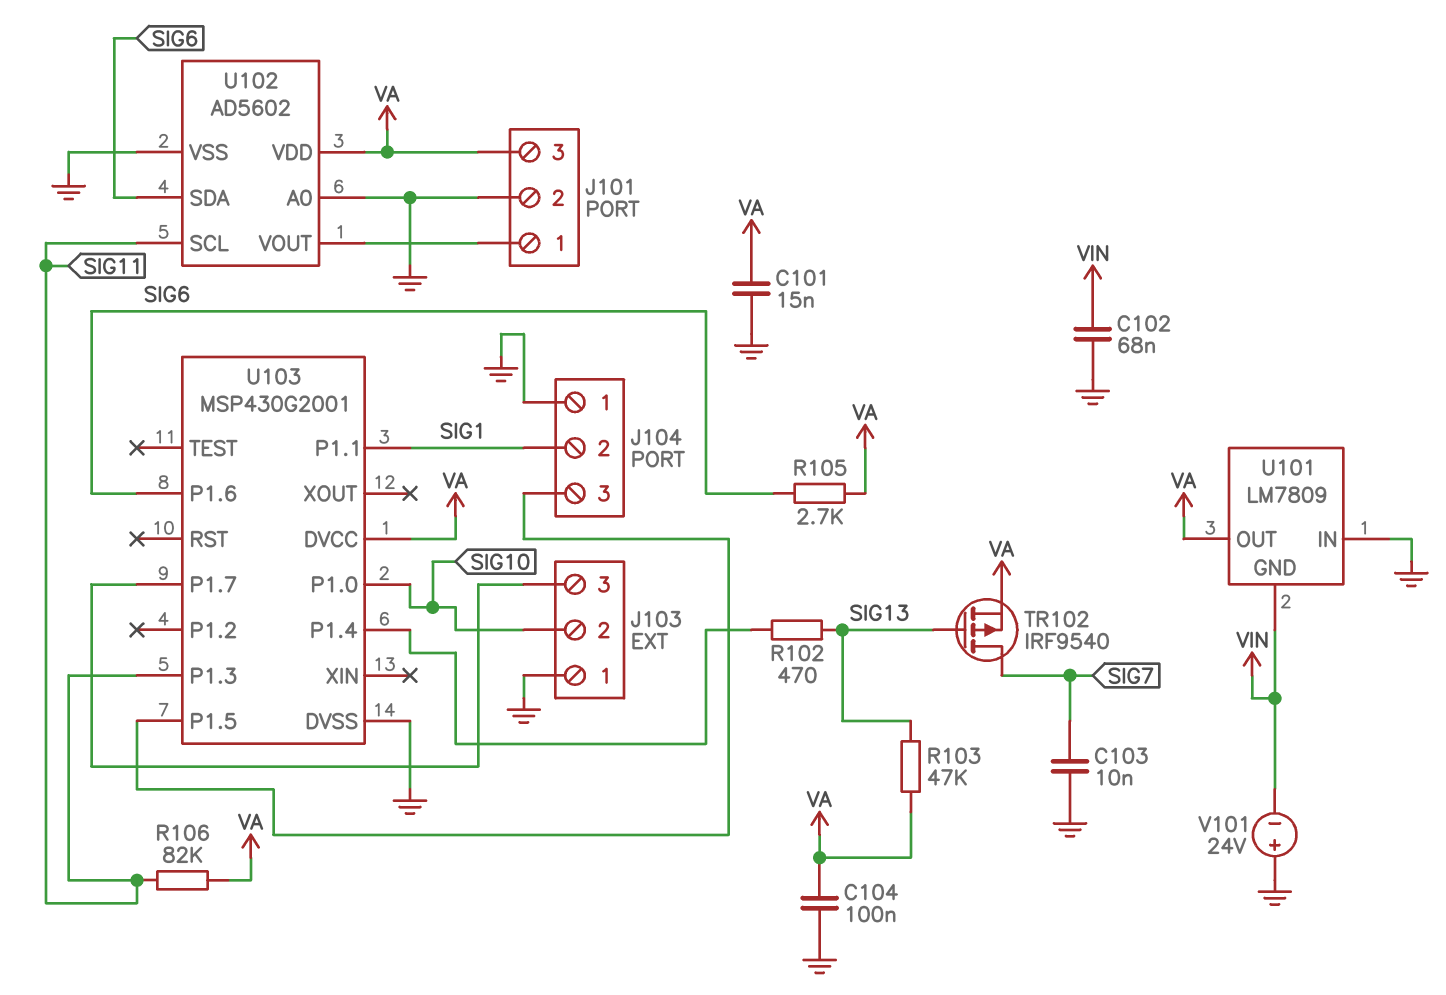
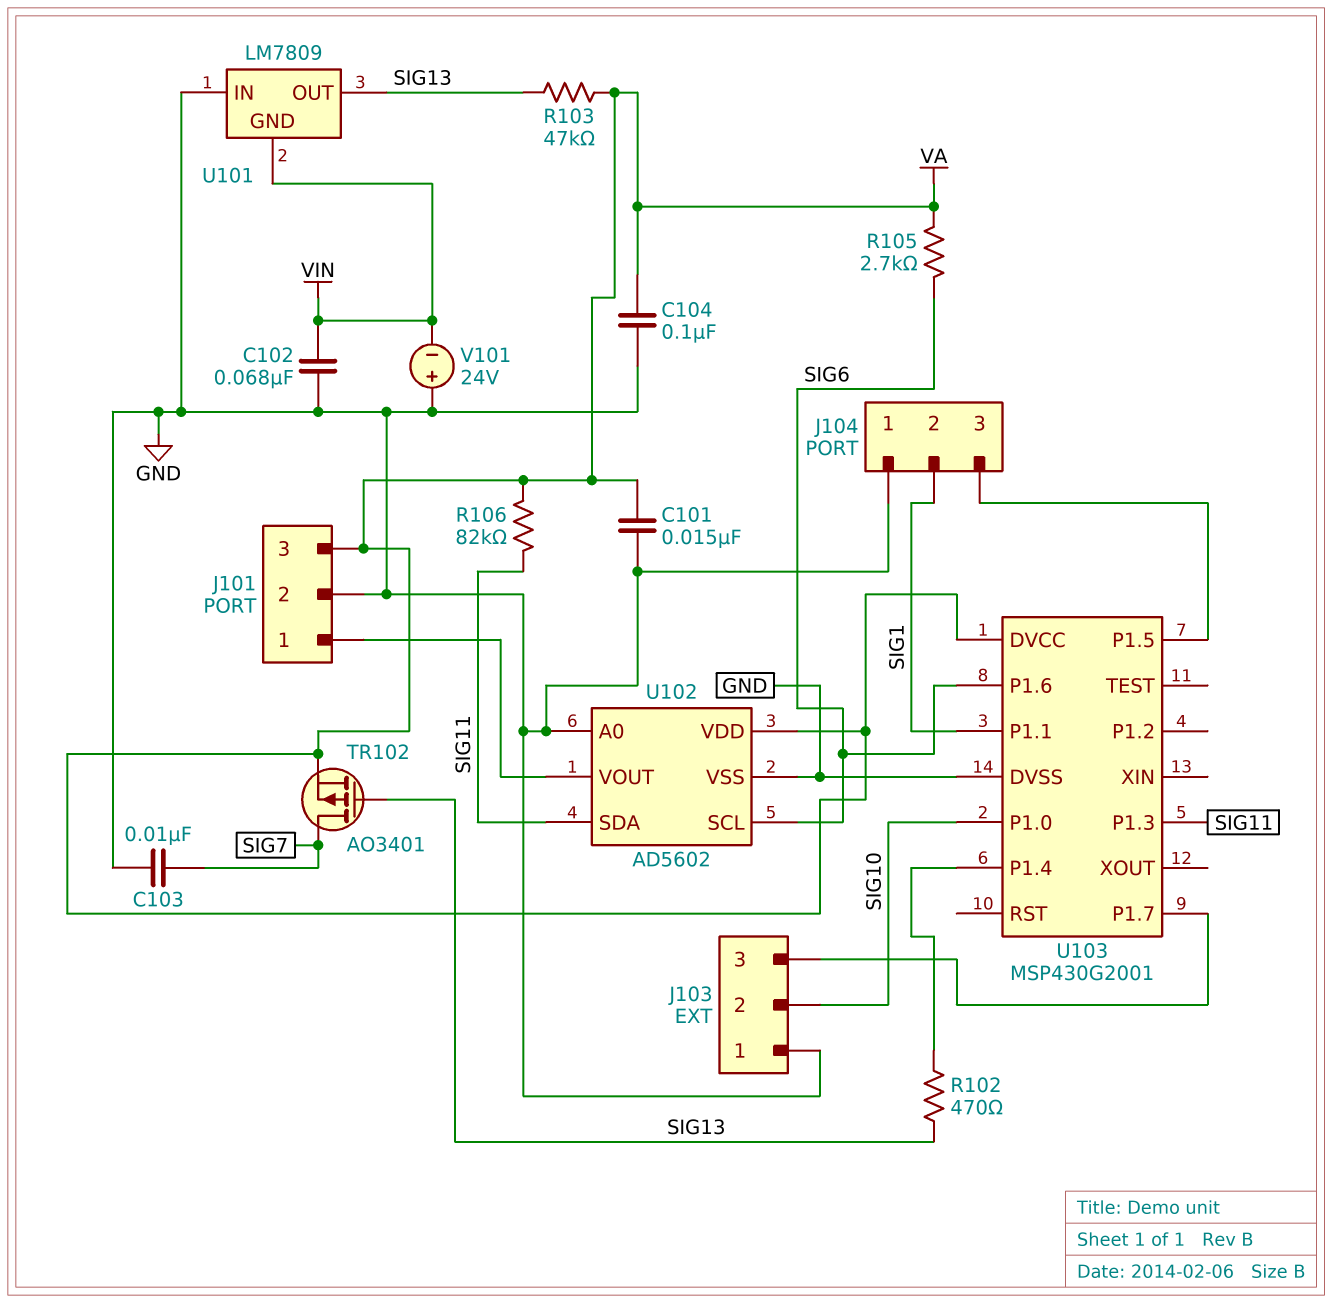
TR102: PMOS IRF9540 (G SIG13, D SIG7, S VA) -> PMOS AO3401 (G SIG13, D SIG7, S VA)
U101 pin OUT: VA -> SIG13
U102 pin SCL: SIG11 -> SIG6
U102 pin SDA: SIG6 -> SIG11

